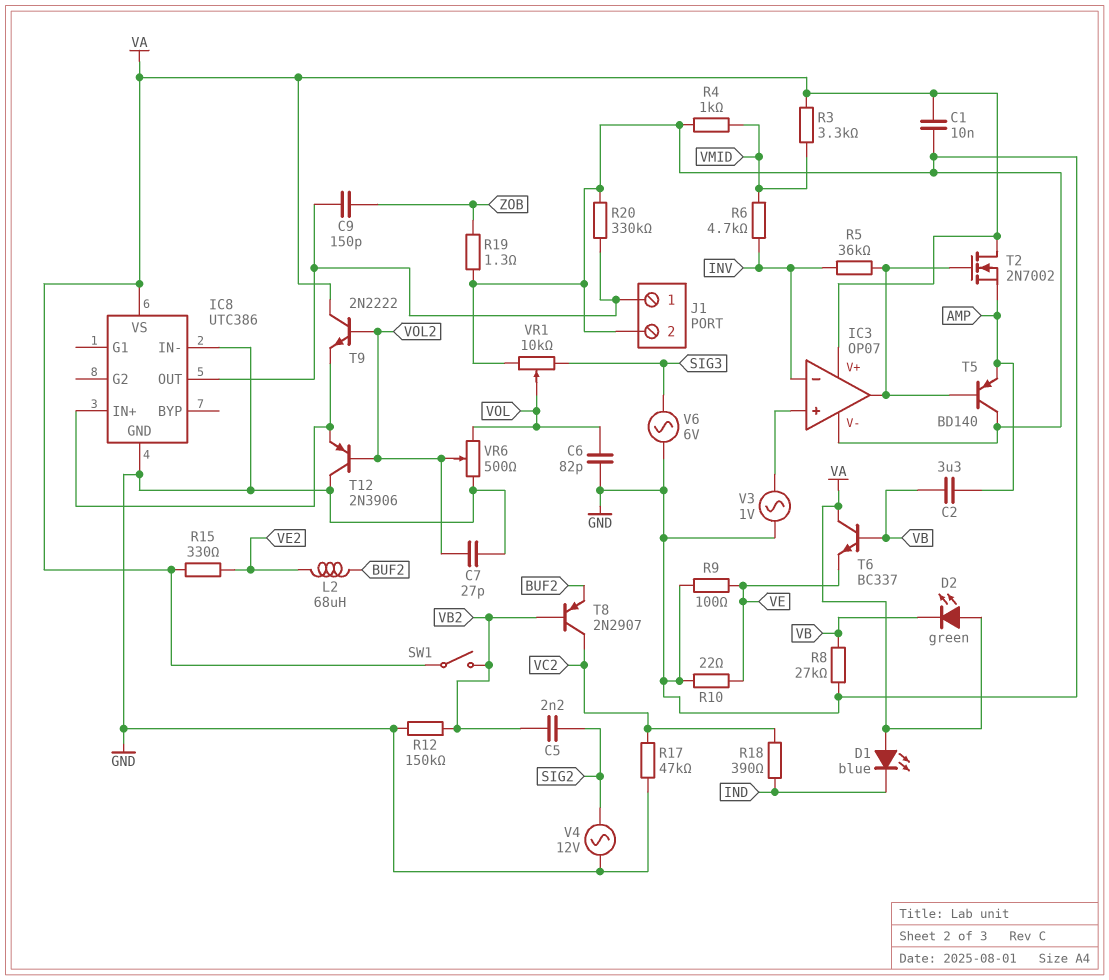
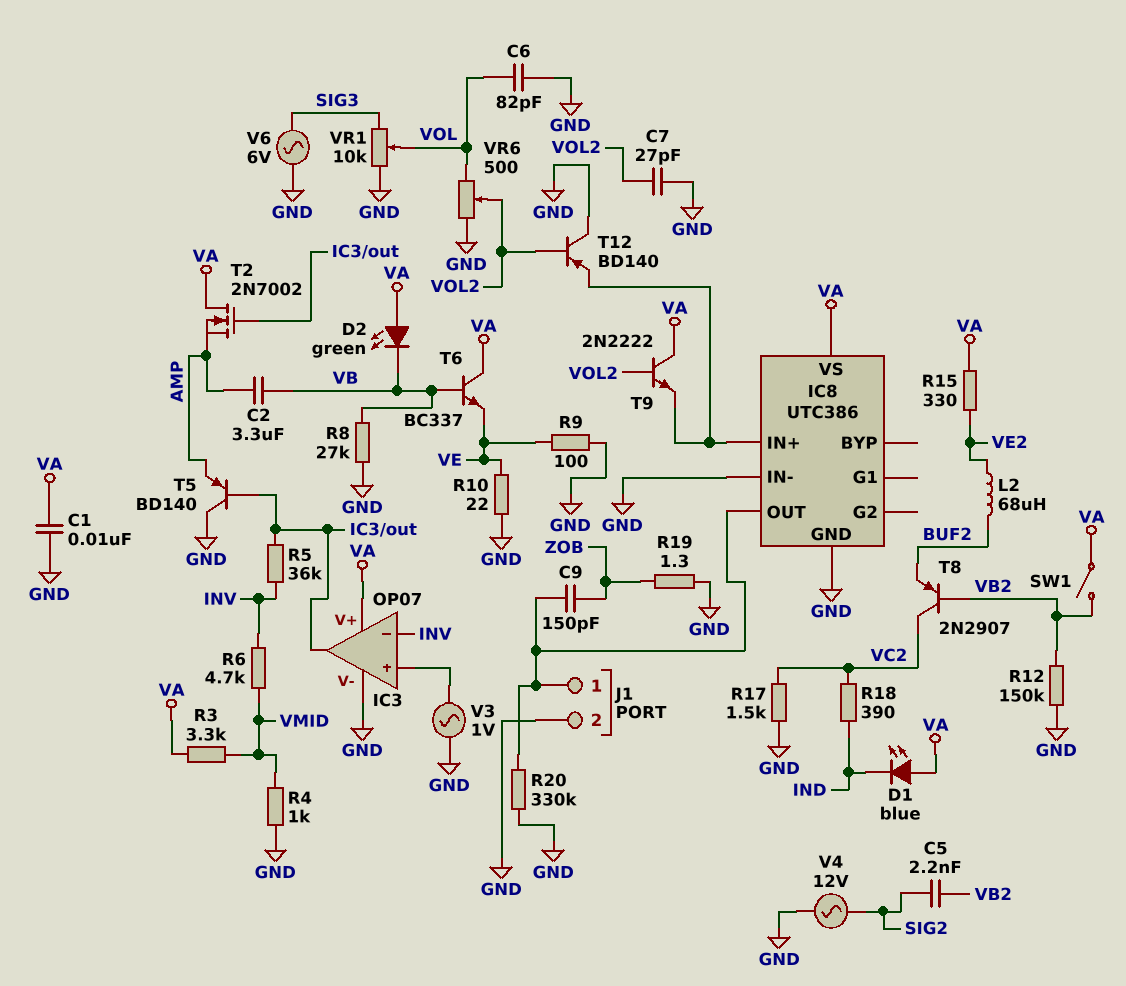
R17: 47k (GND, VC2) -> 1.5k (GND, VC2)
T12: PNP 2N3906 (B VOL2, C GND, E IC8/IN+) -> PNP BD140 (B VOL2, C GND, E IC8/IN+)

